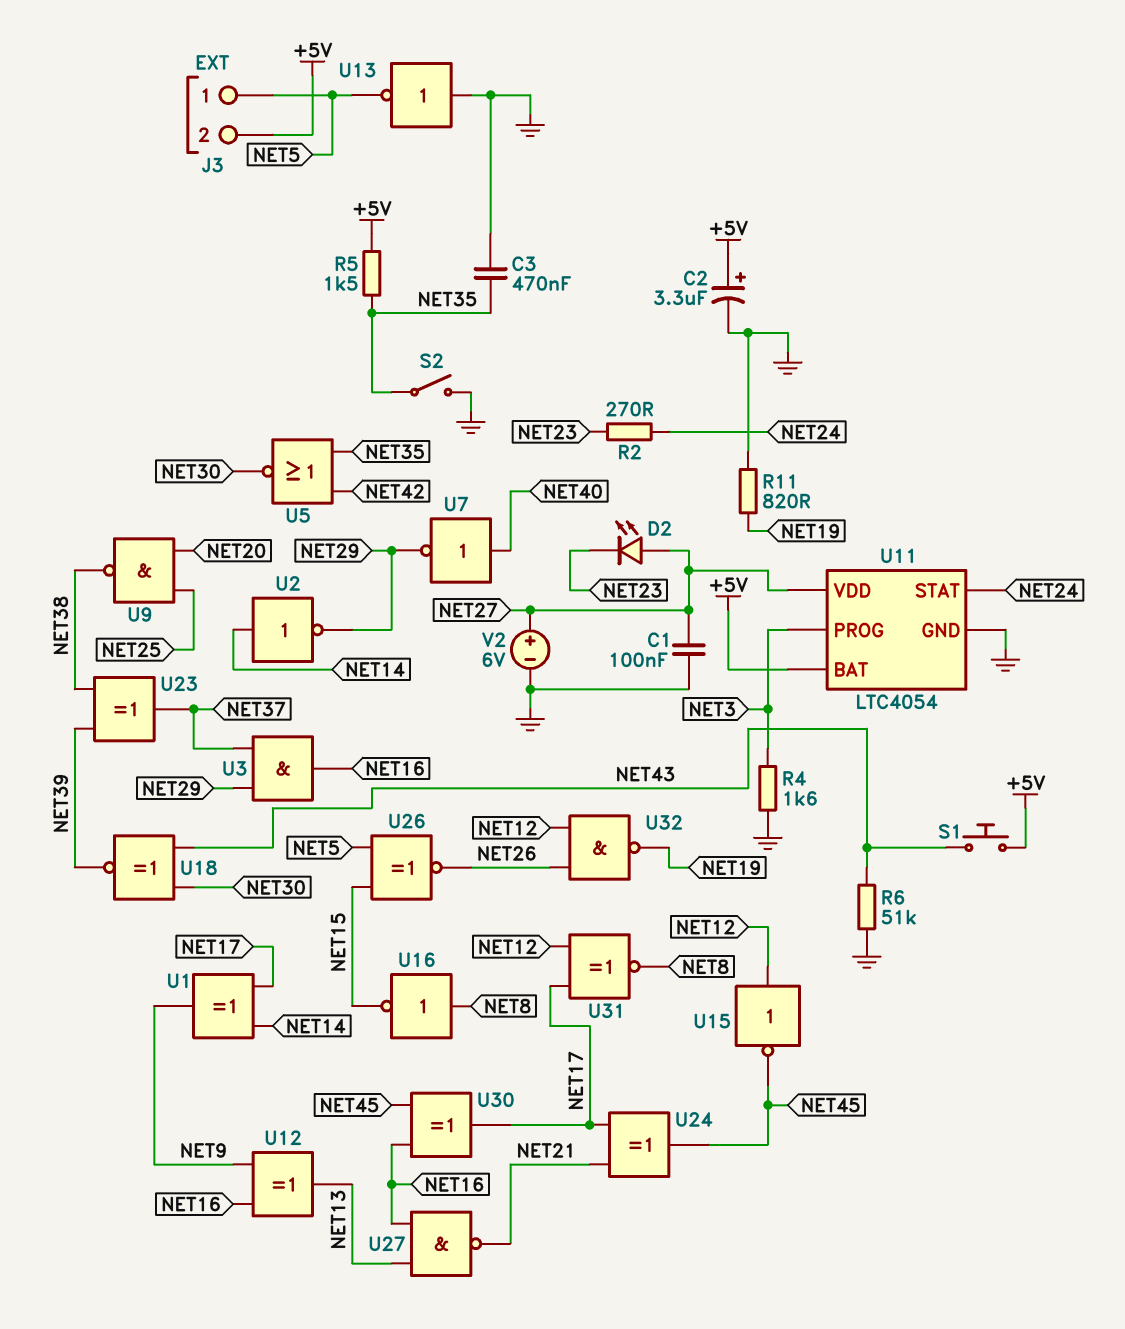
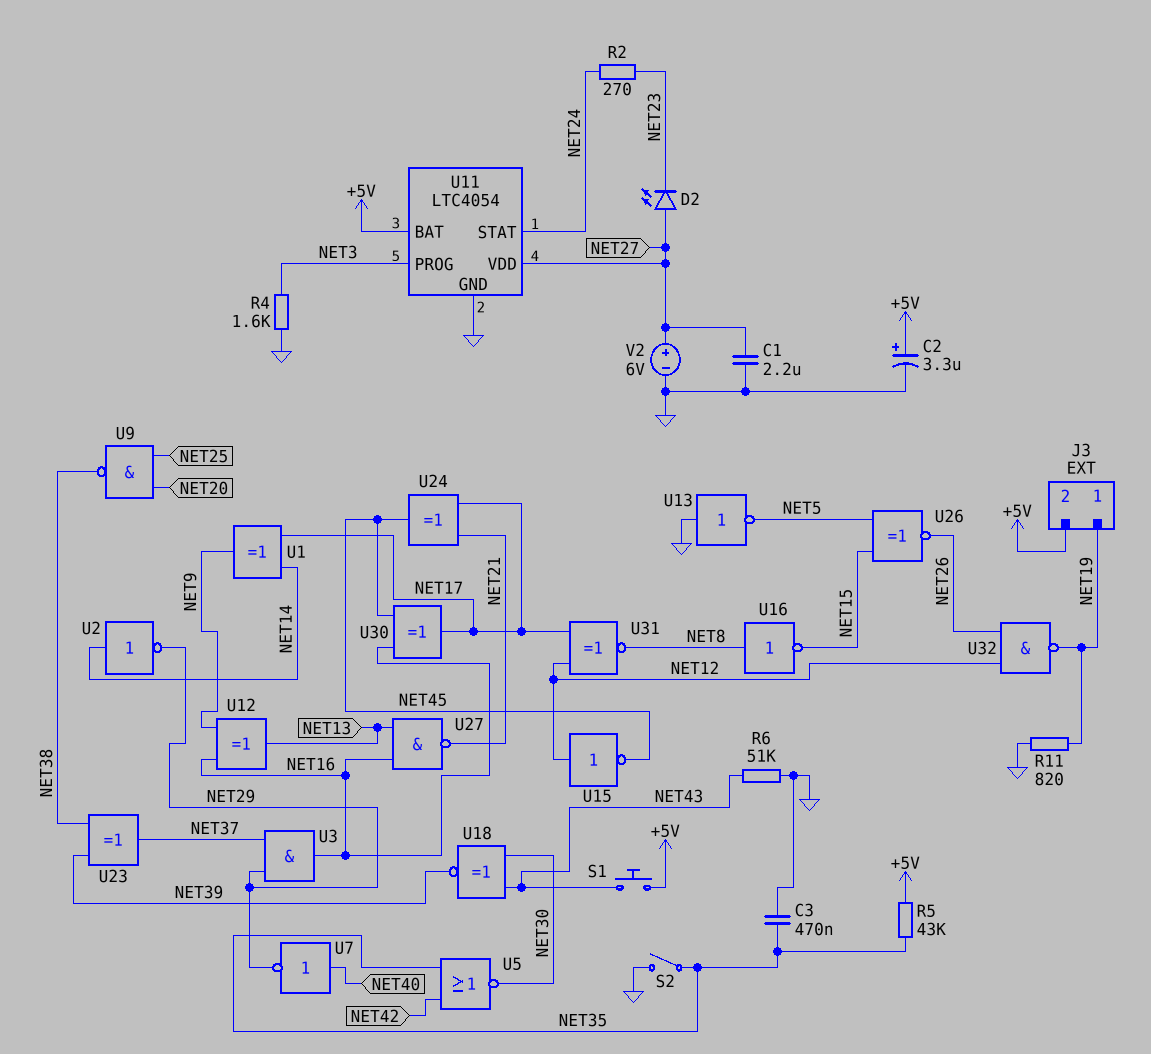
C1: 100nF (GND, NET27) -> 2.2uF (GND, NET27)
J3 pin 1: NET5 -> NET19
R5: 1.5k (+5V, NET35) -> 43k (+5V, NET35)

